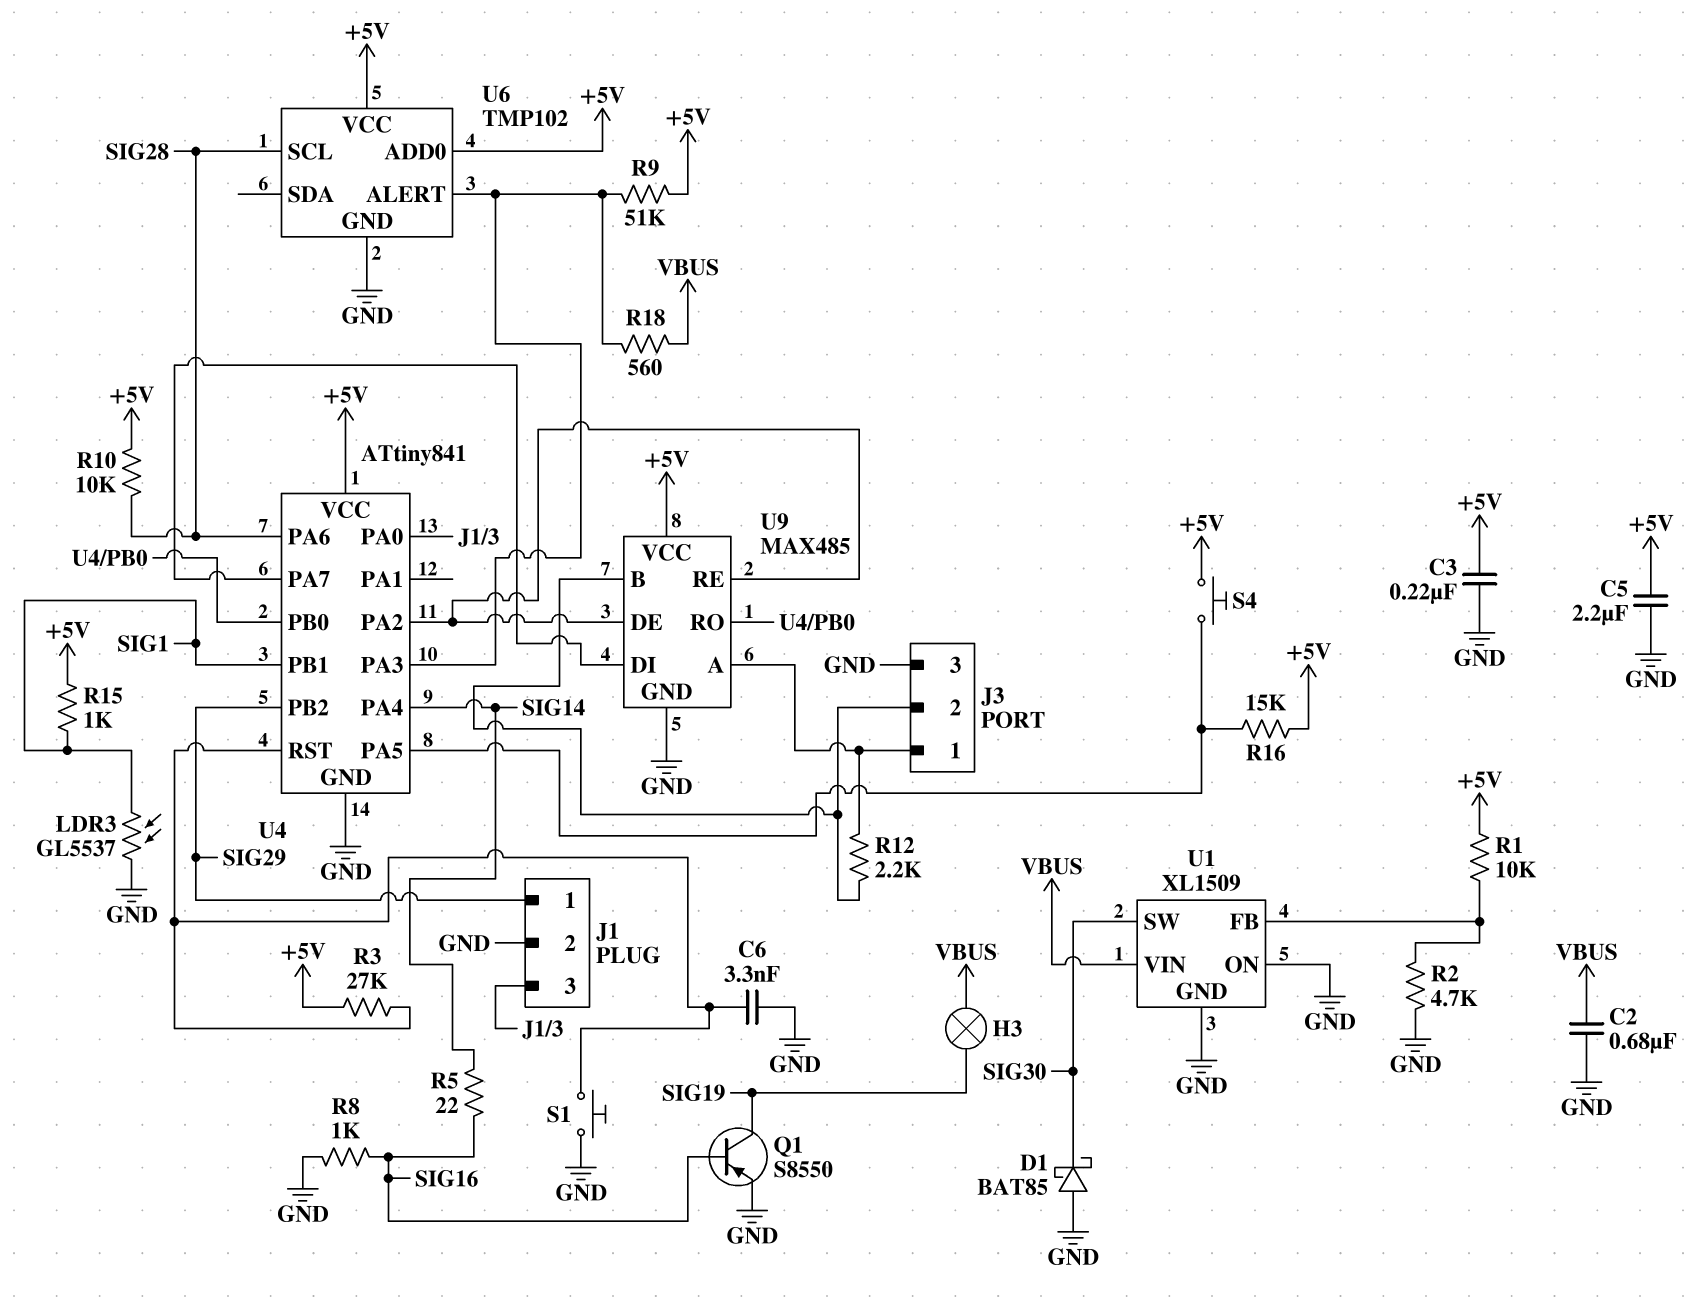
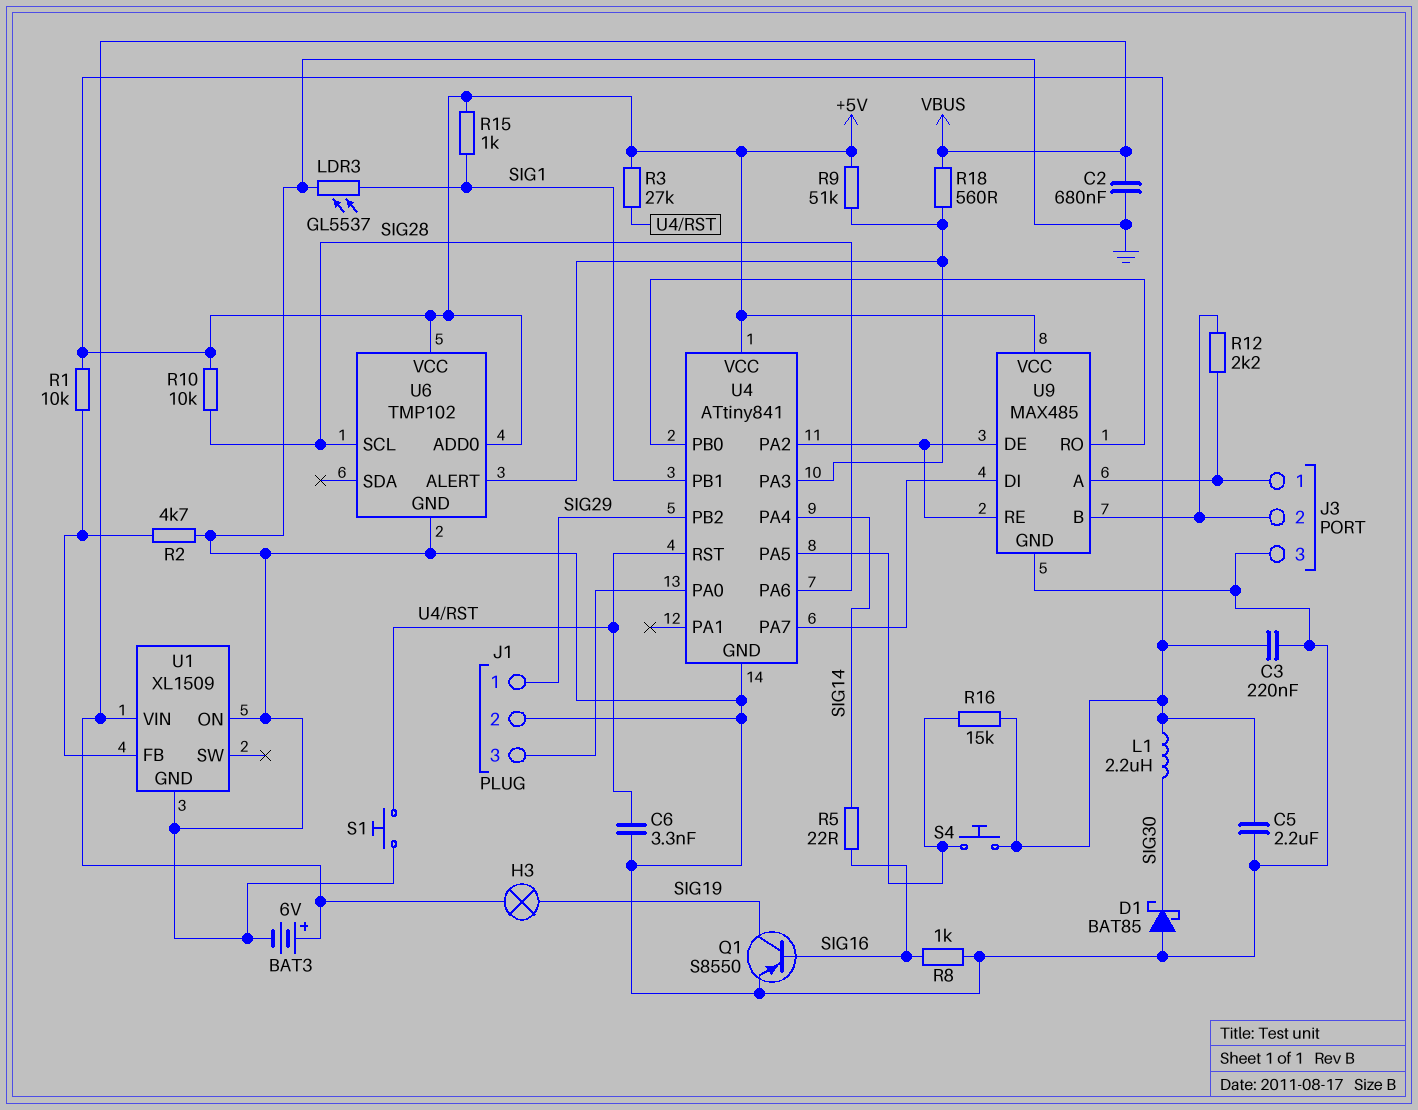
BAT3: none -> 6V (plus VBUS, minus GND)
L1: none -> 2.2uH (+5V, SIG30)
U1 pin SW: SIG30 -> none

